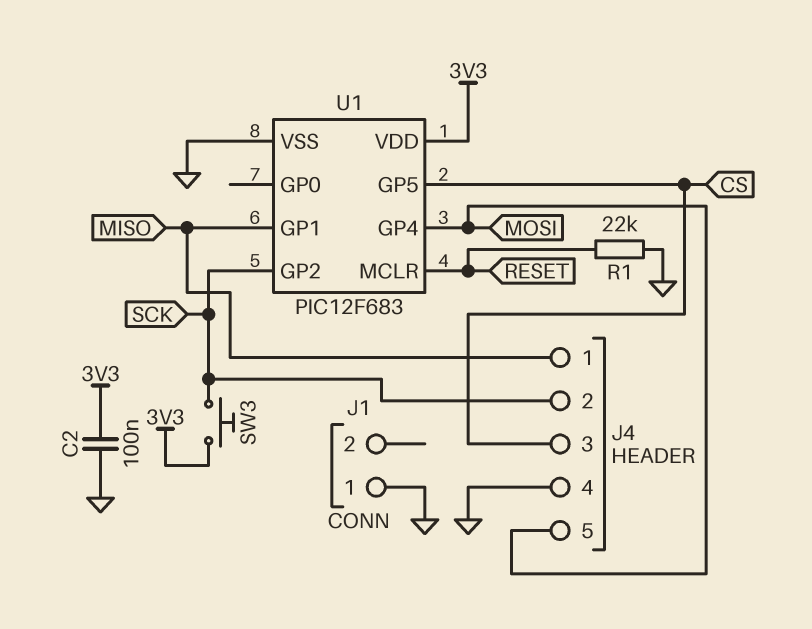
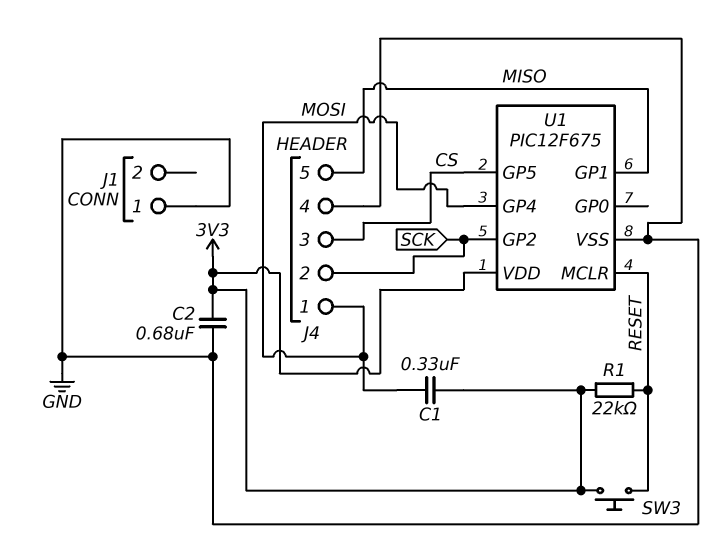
C1: none -> 330nF (3V3, MOSI)
C2: 100nF (3V3, GND) -> 680nF (3V3, GND)
J4 pin 1: MISO -> MOSI
J4 pin 5: MOSI -> MISO
R1: 22k (GND, RESET) -> 22k (3V3, RESET)
SW3: button (3V3, SCK) -> button (3V3, RESET)
U1: PIC12F683 -> PIC12F675

